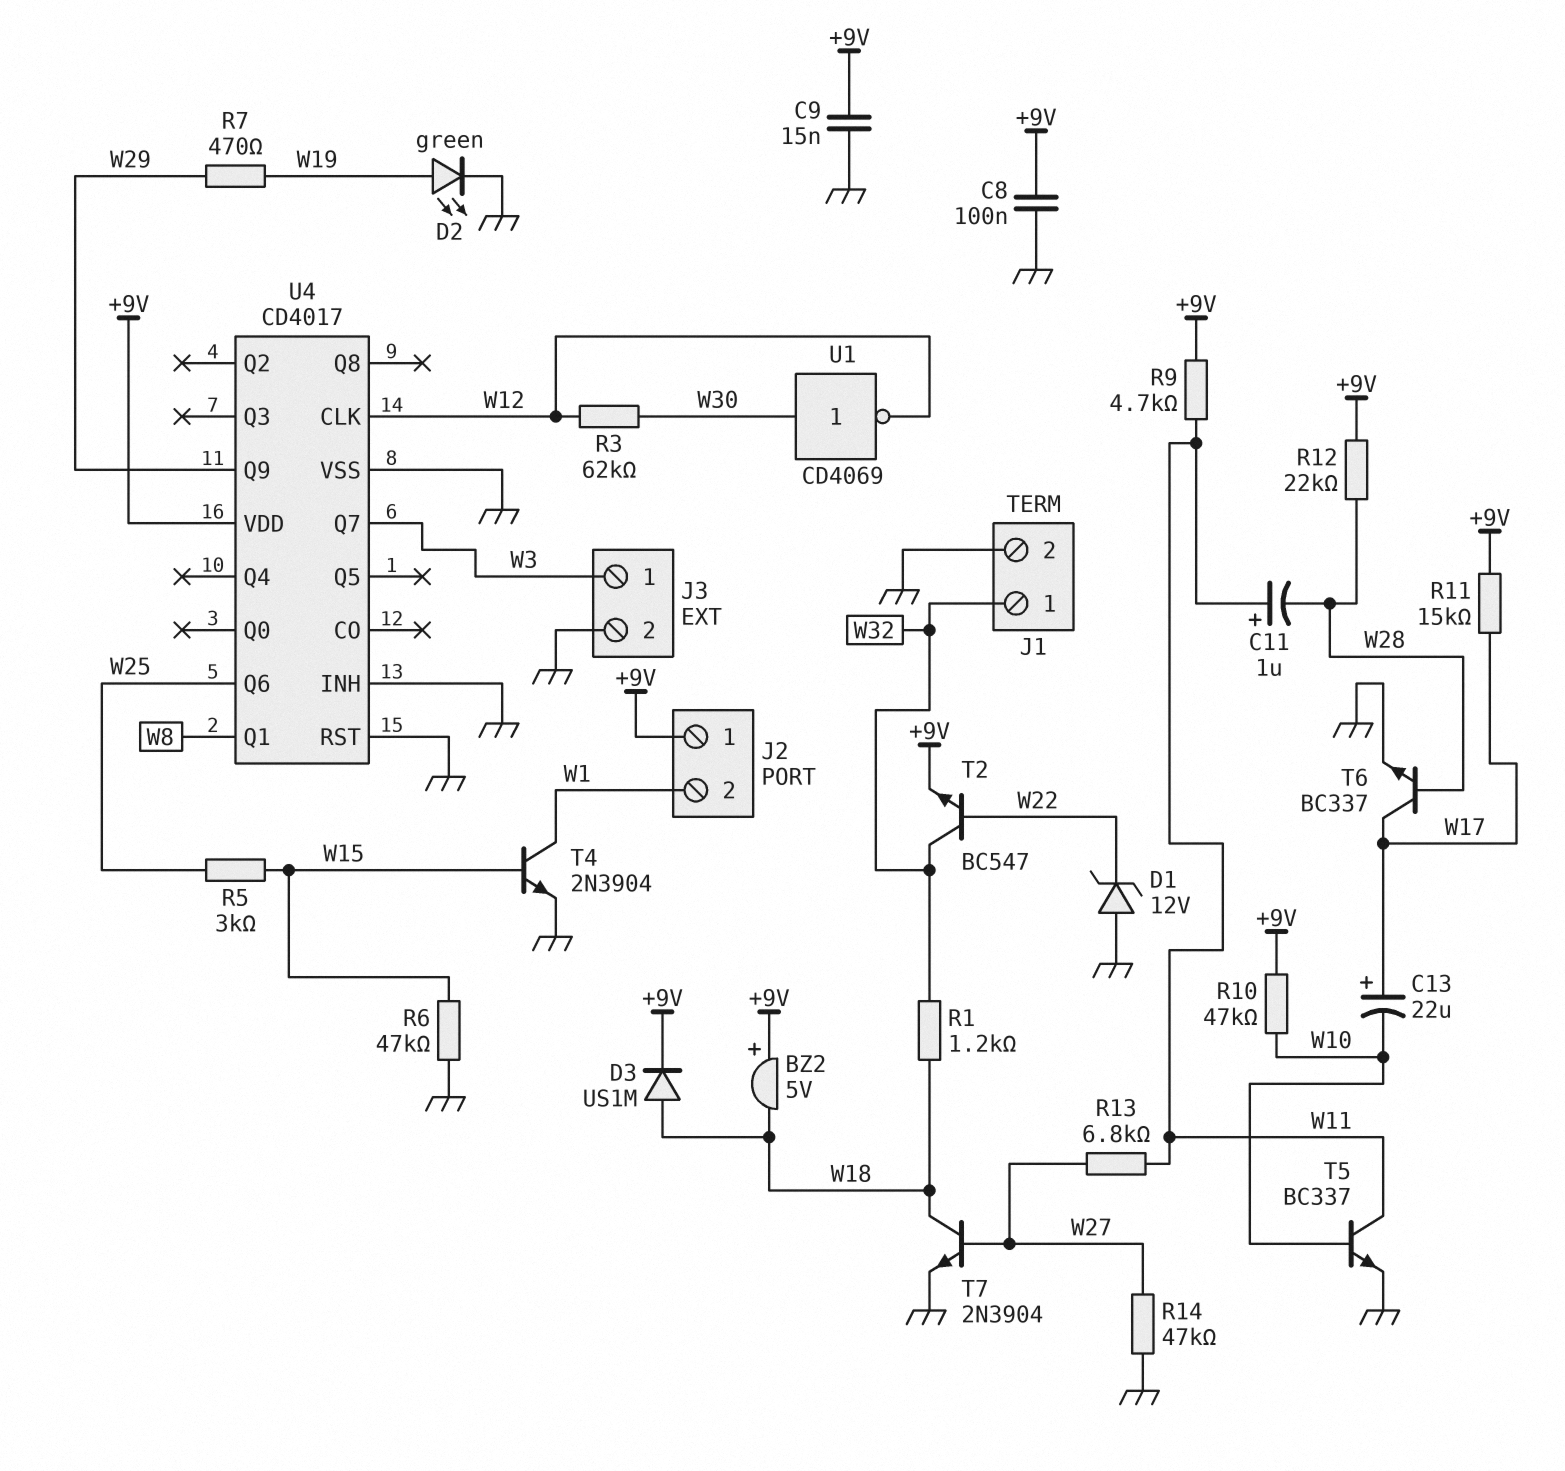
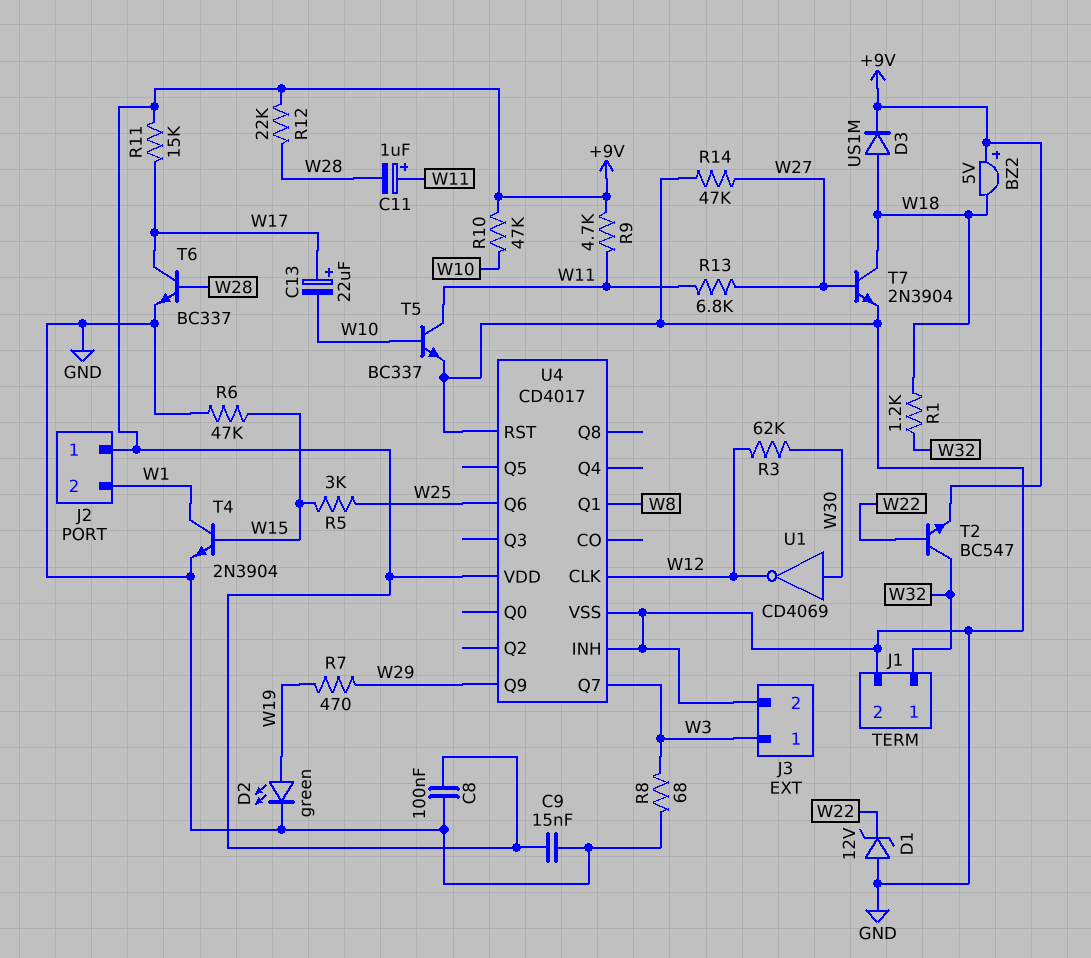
R8: none -> 68 (GND, W3)

